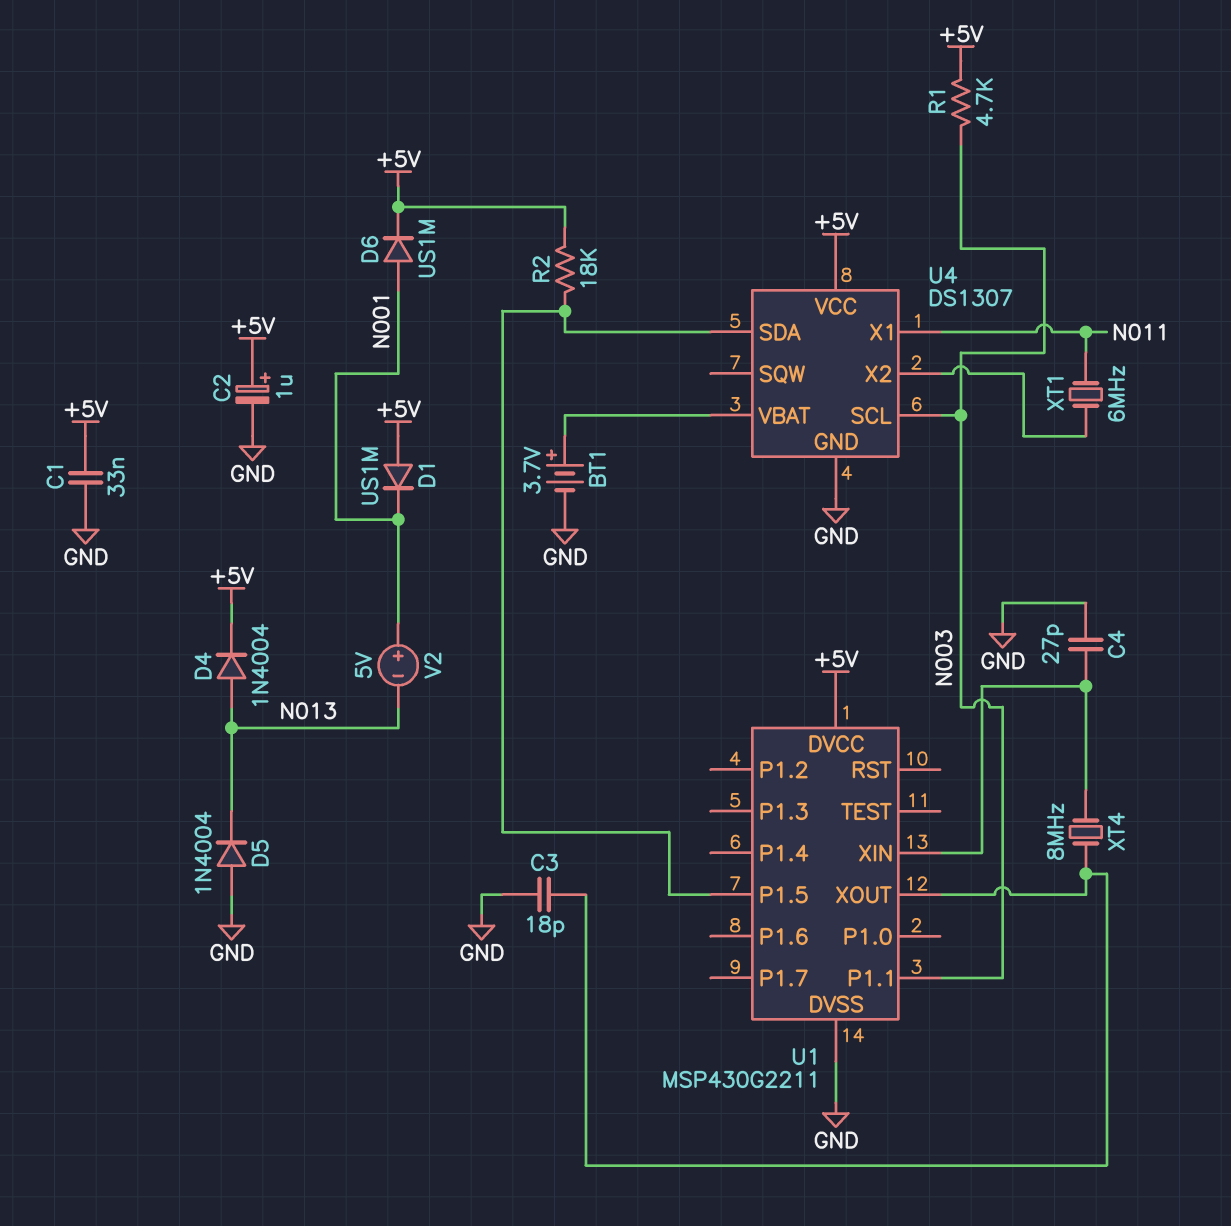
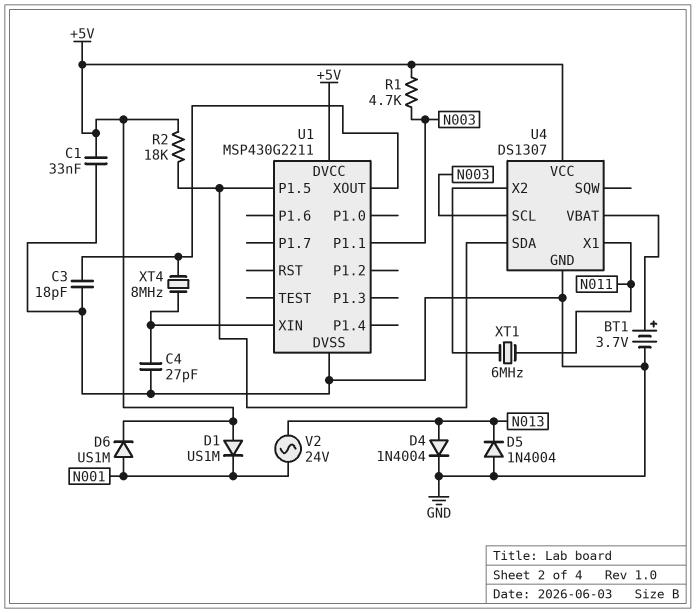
C2: 1uF (plus +5V, minus GND) -> none
D4: diode 1N4004 (A N013, K +5V) -> diode 1N4004 (A N013, K GND)
V2: 5V (plus N001, minus N013) -> AC 24V (N001, N013)

